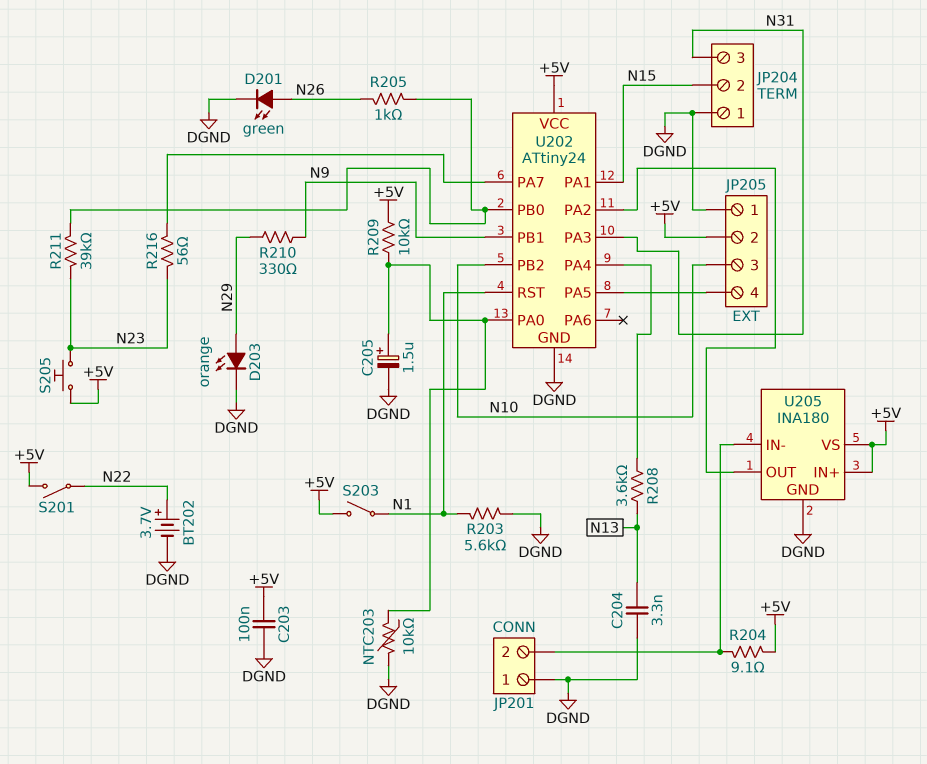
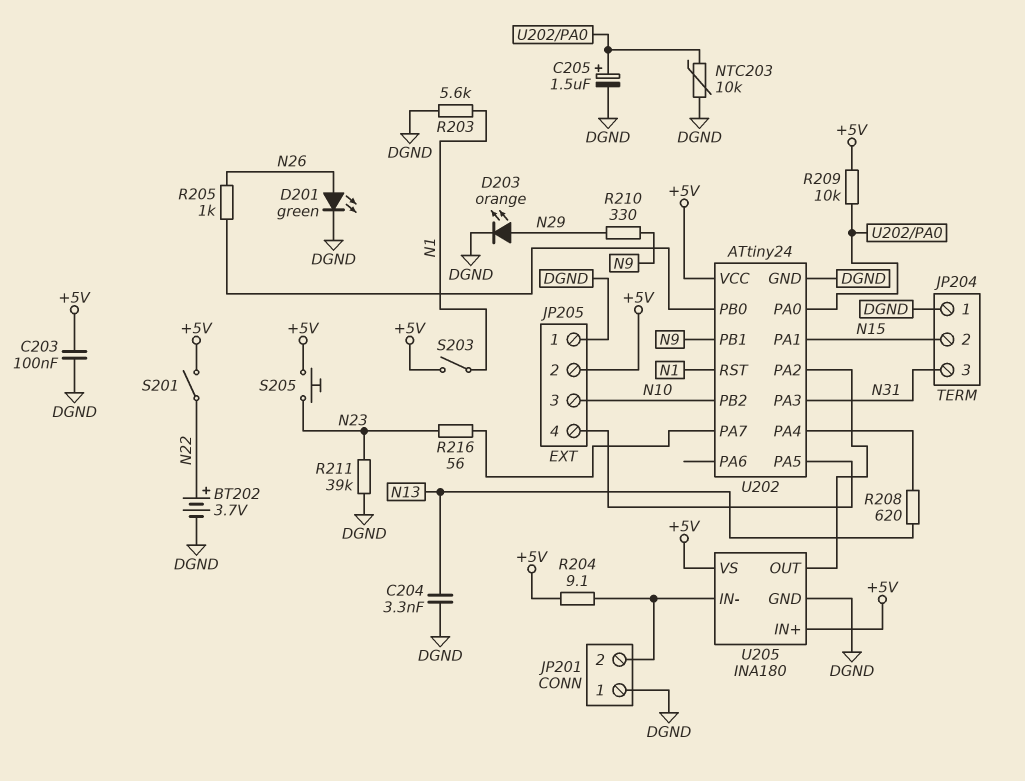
R208: 3.6k (N13, U202/PA4) -> 620 (N13, U202/PA4)
R211: 39k (N23, U202/PB0) -> 39k (DGND, N23)

